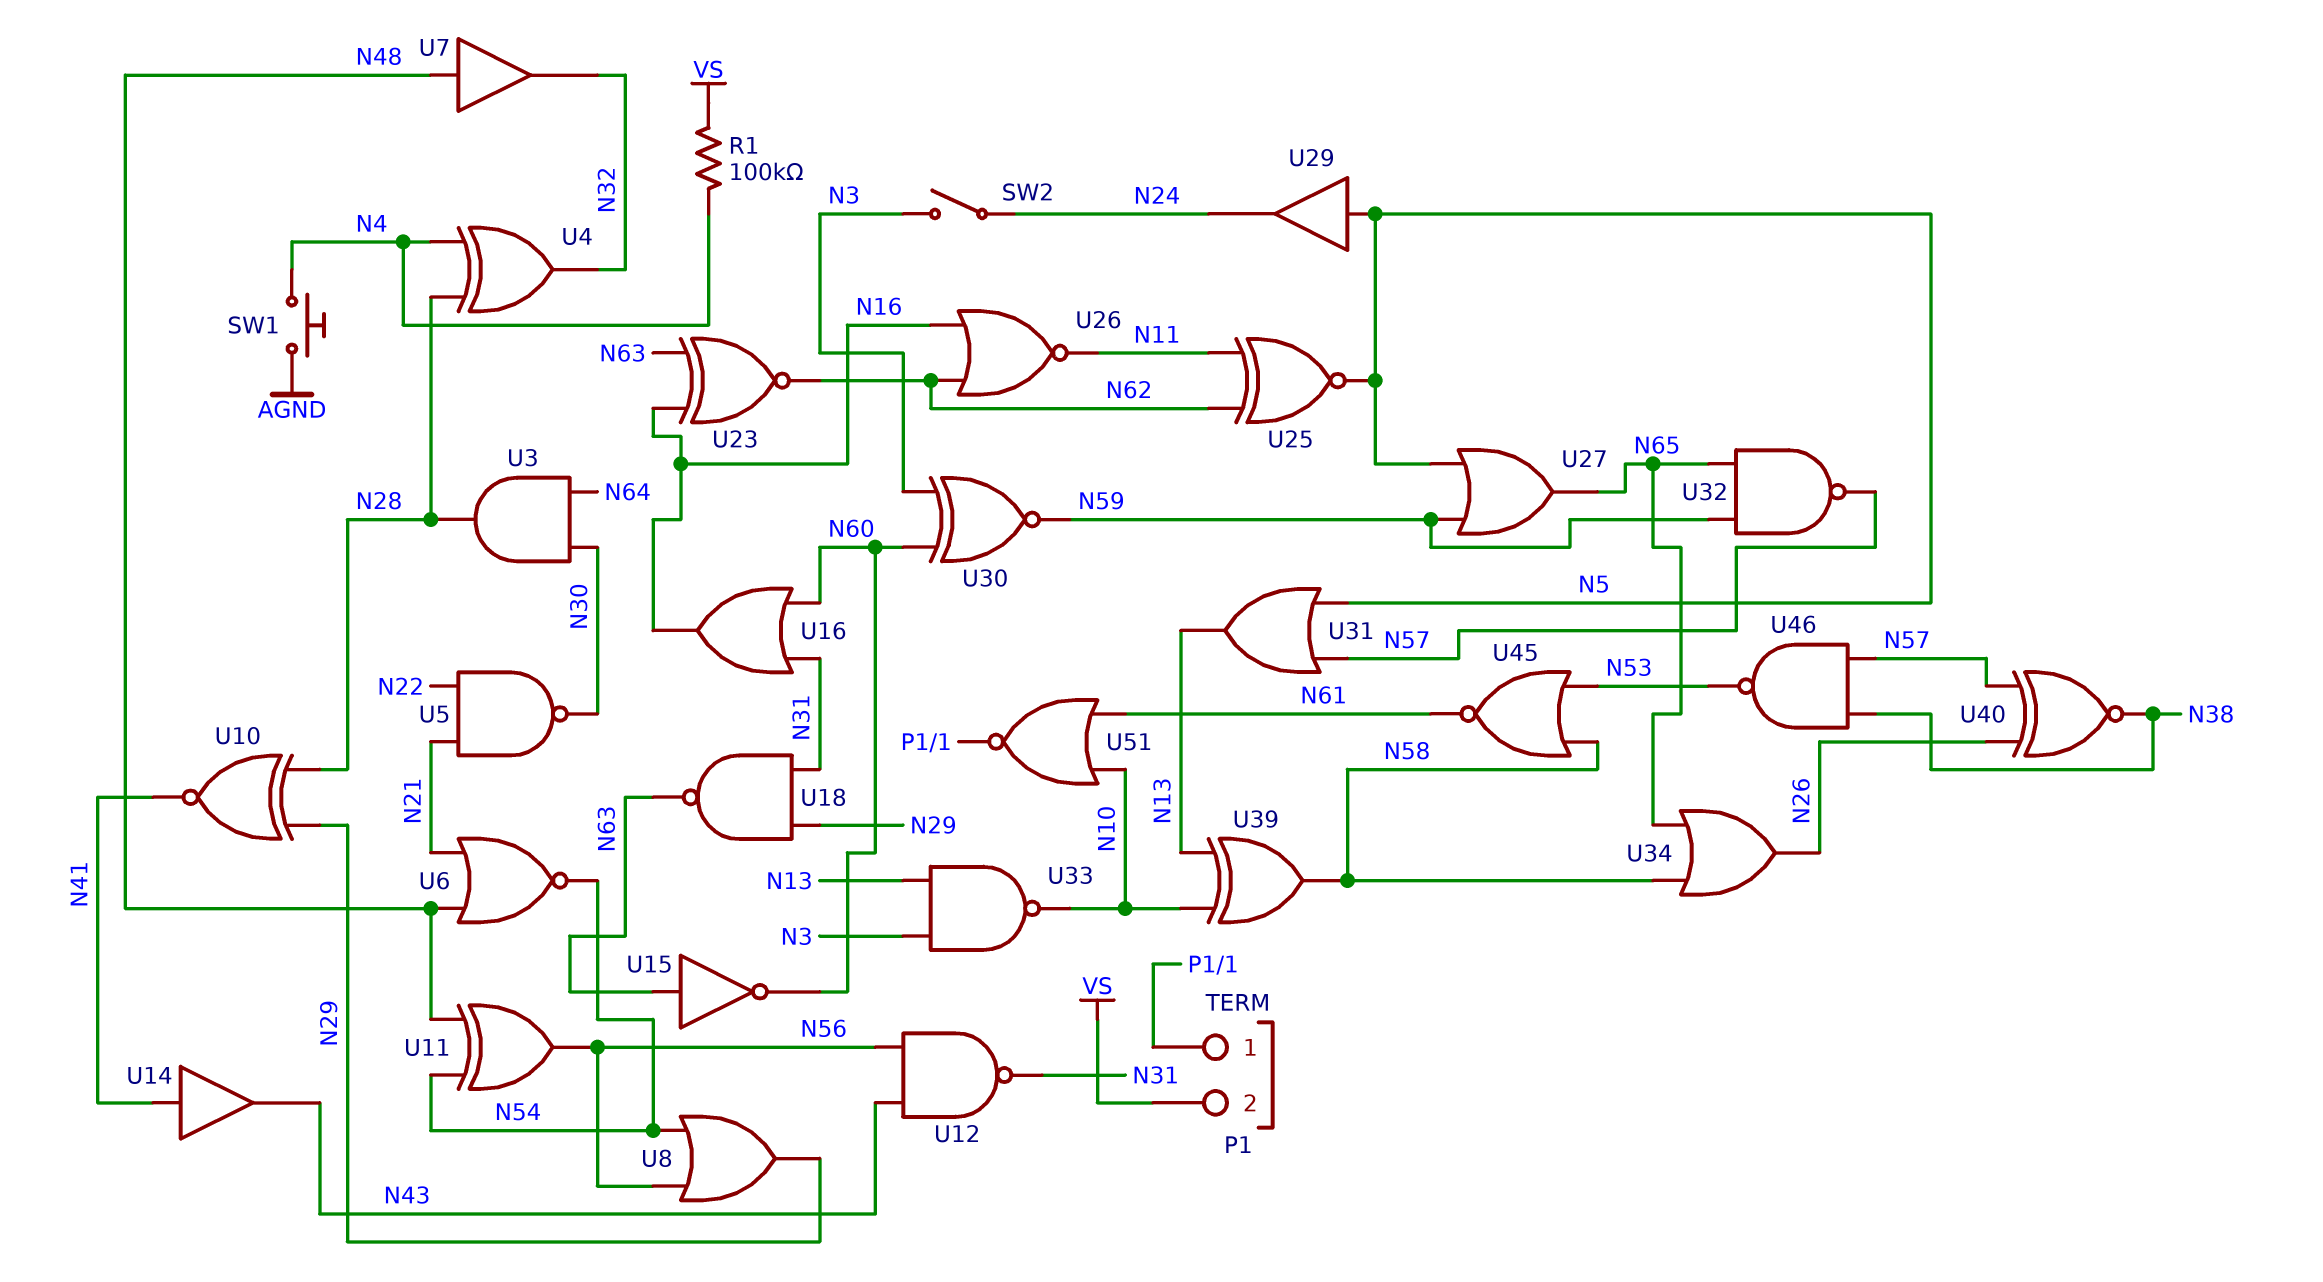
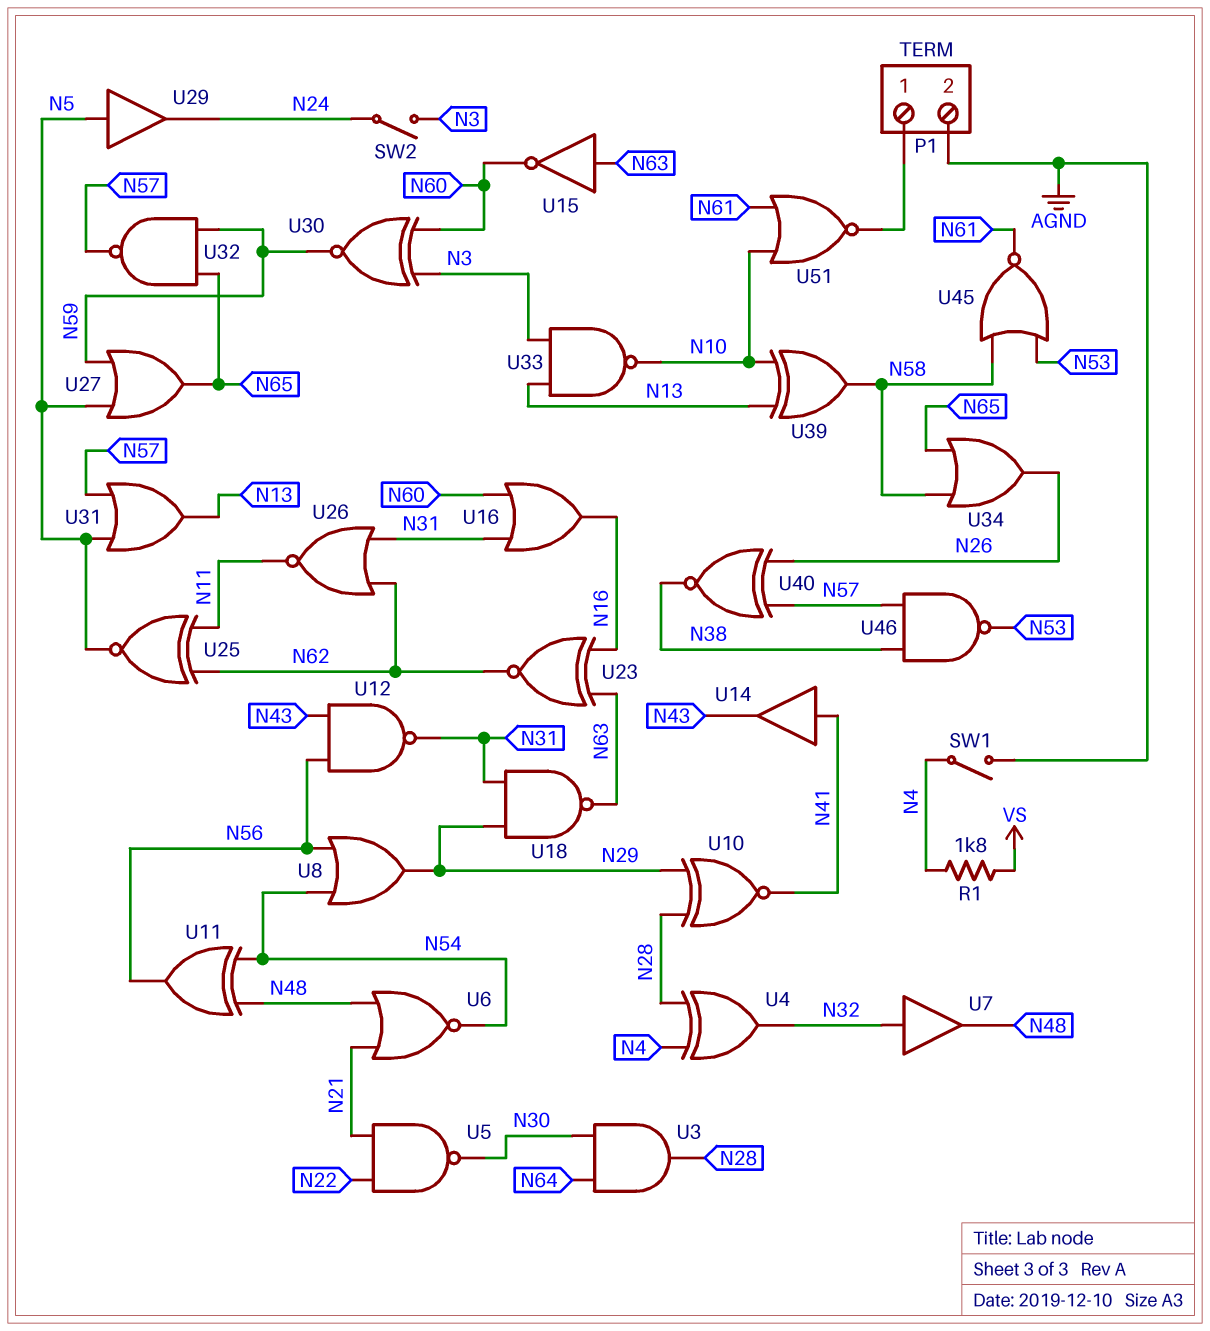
P1 pin 2: VS -> AGND
R1: 100k (N4, VS) -> 1.8k (N4, VS)
SW1: button (AGND, N4) -> switch (AGND, N4)
U7: buffer (in N48, out N32) -> buffer (in N32, out N48)
U26: NOR (in N16, in N62, out N11) -> NOR (in N31, in N62, out N11)

